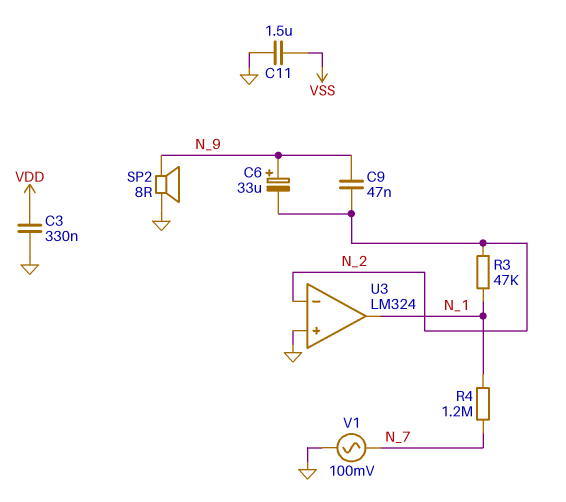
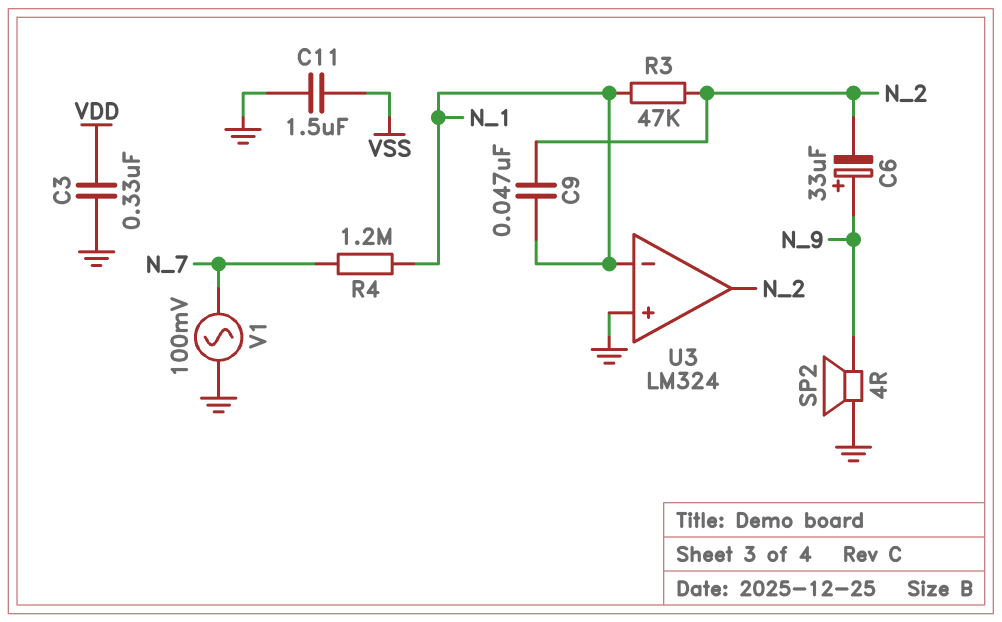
C9: 47nF (N_2, N_9) -> 47nF (N_1, N_2)
SP2: speaker 8R (GND, N_9) -> speaker 4R (GND, N_9)
U3 pin in-: N_2 -> N_1
U3 pin out: N_1 -> N_2

